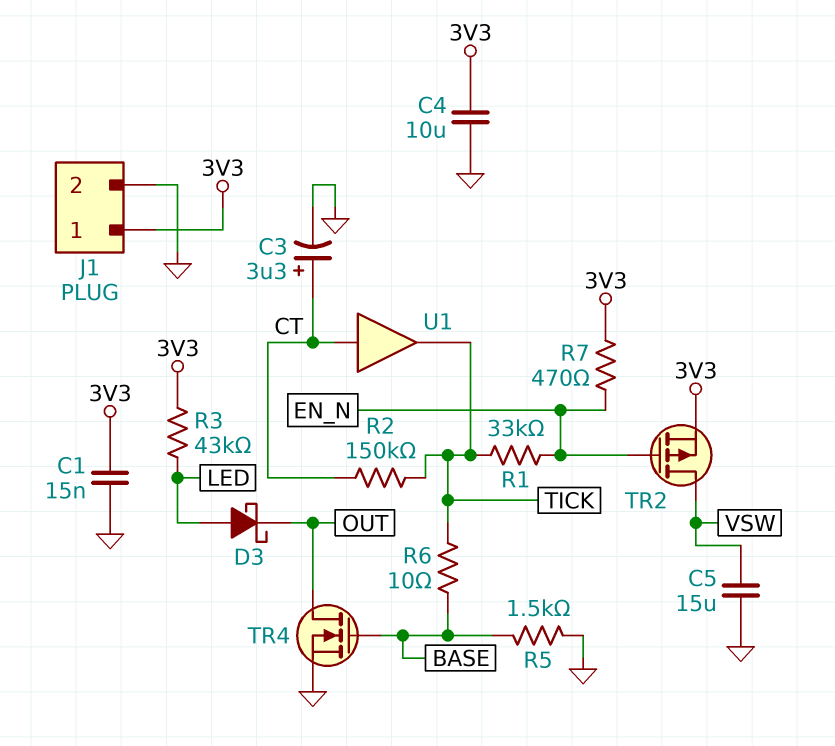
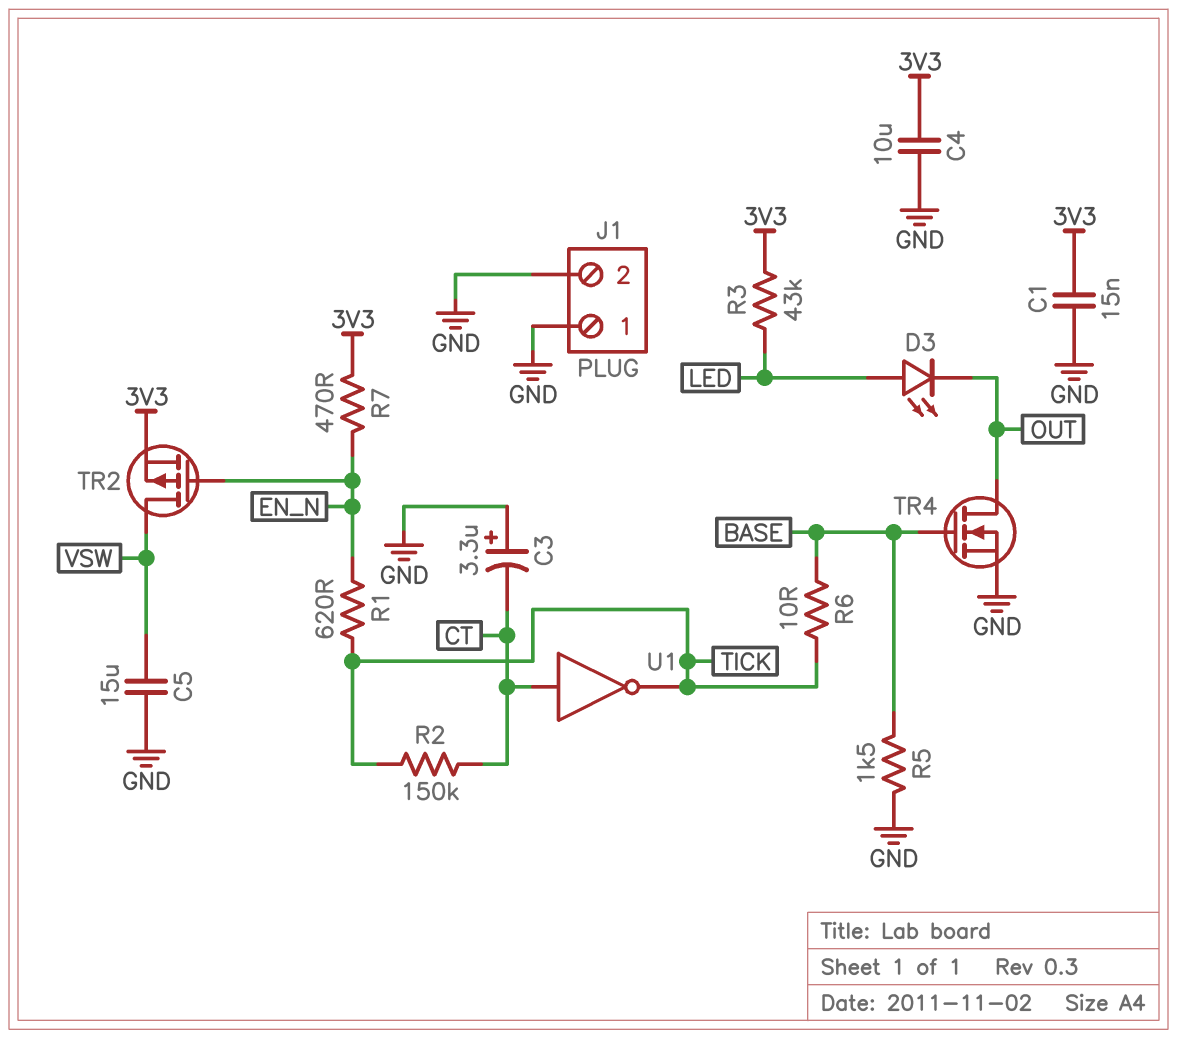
C3: 3.3uF (plus CT, minus GND) -> 3.3uF (plus GND, minus CT)
D3: schottky (A LED, K OUT) -> LED (A LED, K OUT)
J1 pin 1: 3V3 -> GND
R1: 33k (EN_N, TICK) -> 620 (EN_N, TICK)
U1: buffer (in CT, out TICK) -> NOT (in CT, out TICK)

